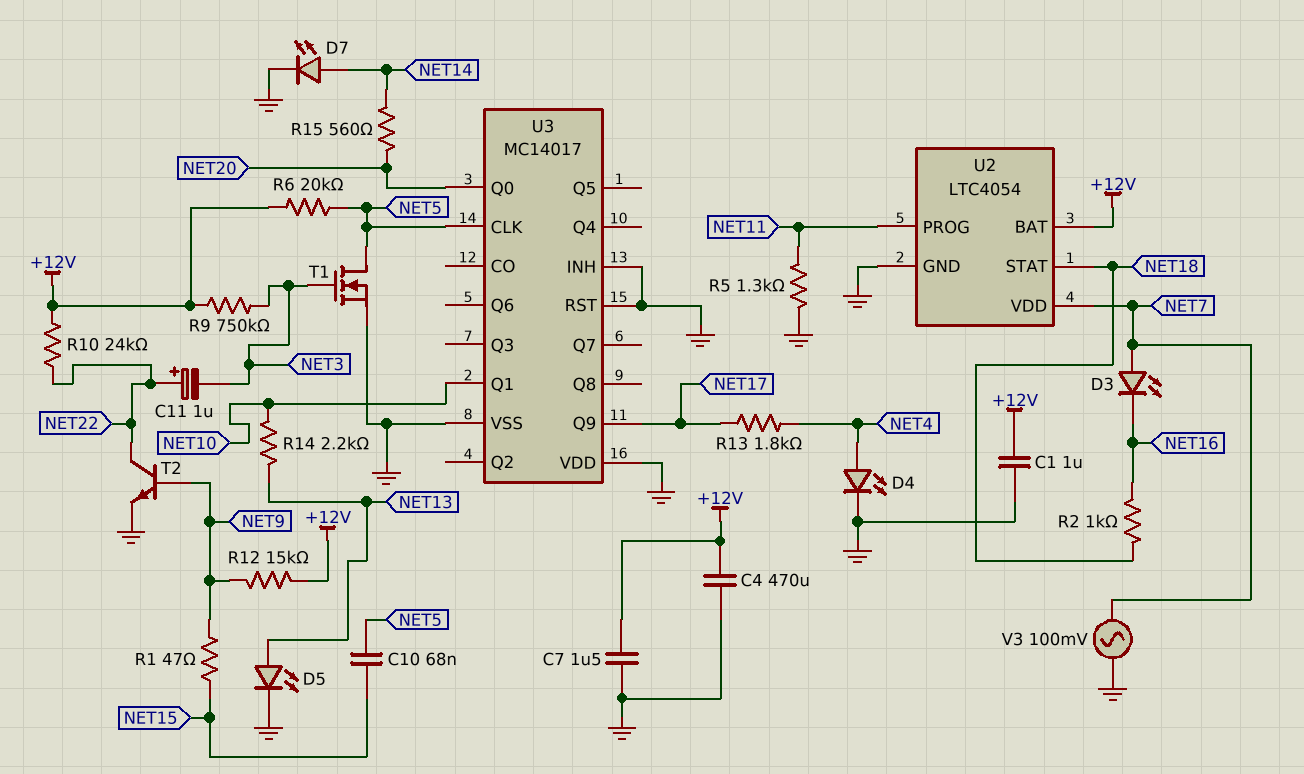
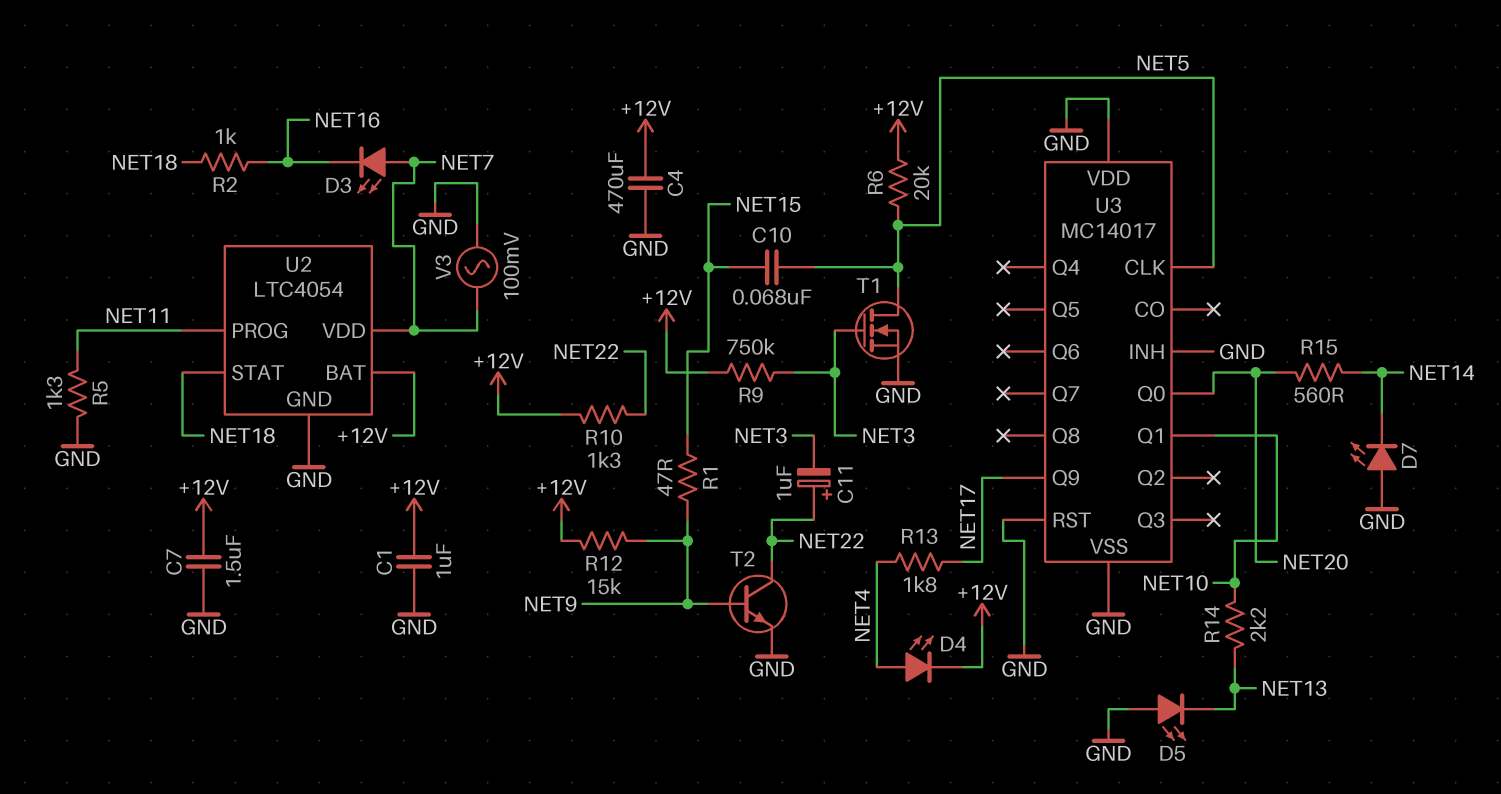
D4: LED (A NET4, K GND) -> LED (A NET4, K +12V)
D5: LED (A NET13, K GND) -> LED (A GND, K NET13)
D7: LED (A NET14, K GND) -> LED (A GND, K NET14)
R10: 24k (+12V, NET22) -> 1.3k (+12V, NET22)

